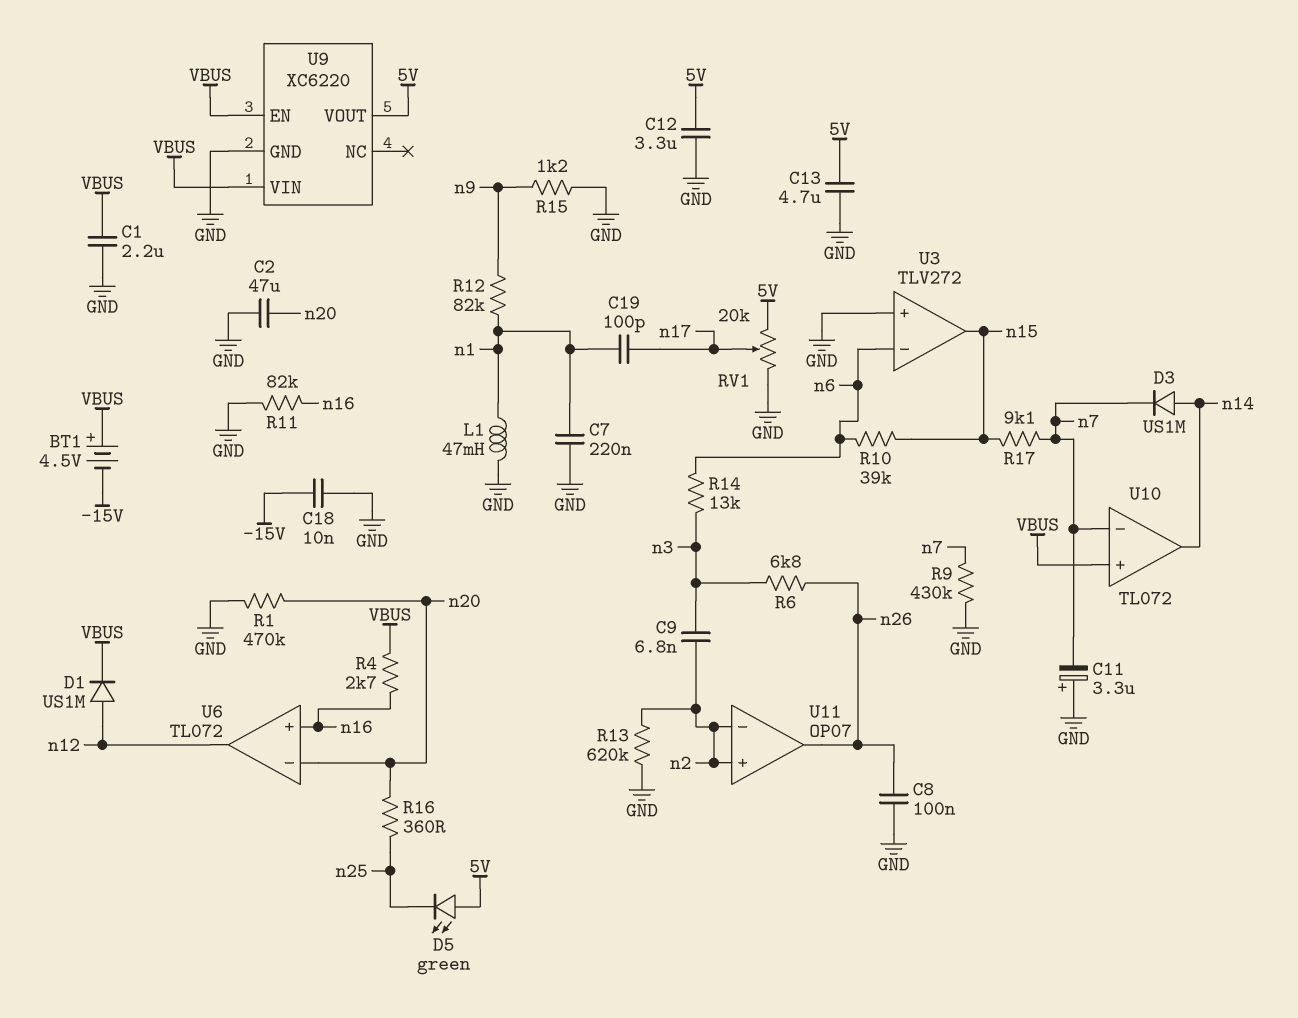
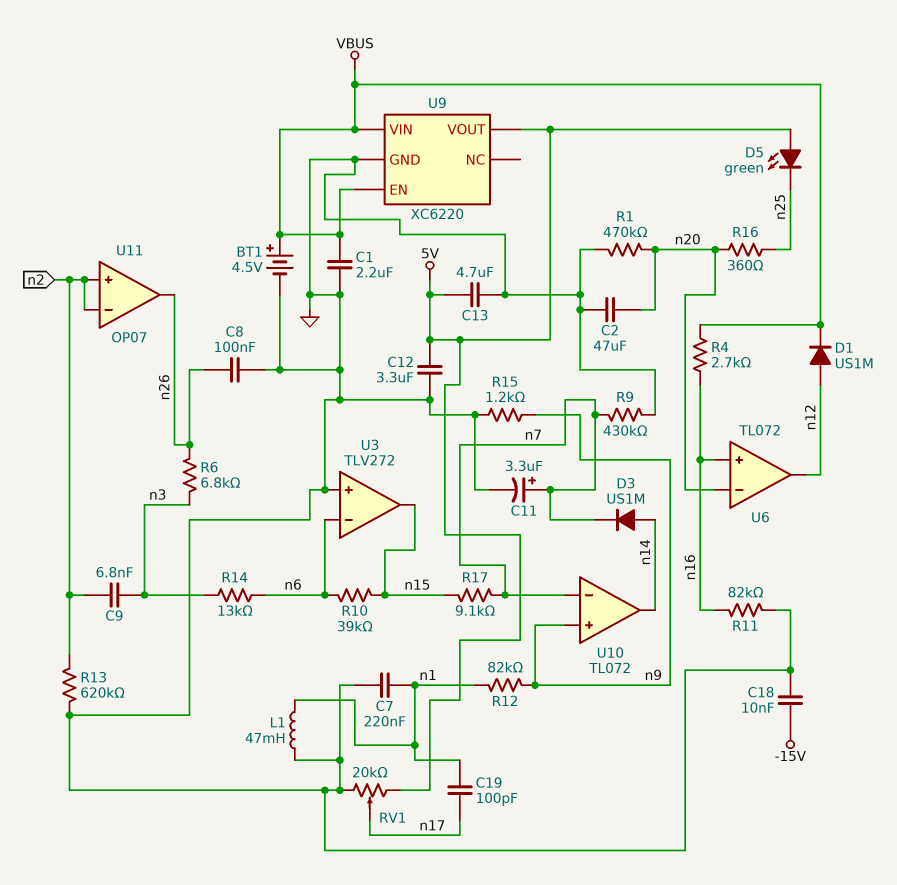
BT1: 4.5V (plus VBUS, minus -15V) -> 4.5V (plus VBUS, minus GND)
C11: 3.3uF (plus GND, minus n7) -> 3.3uF (plus n7, minus GND)
U10 pin in+: VBUS -> n9

